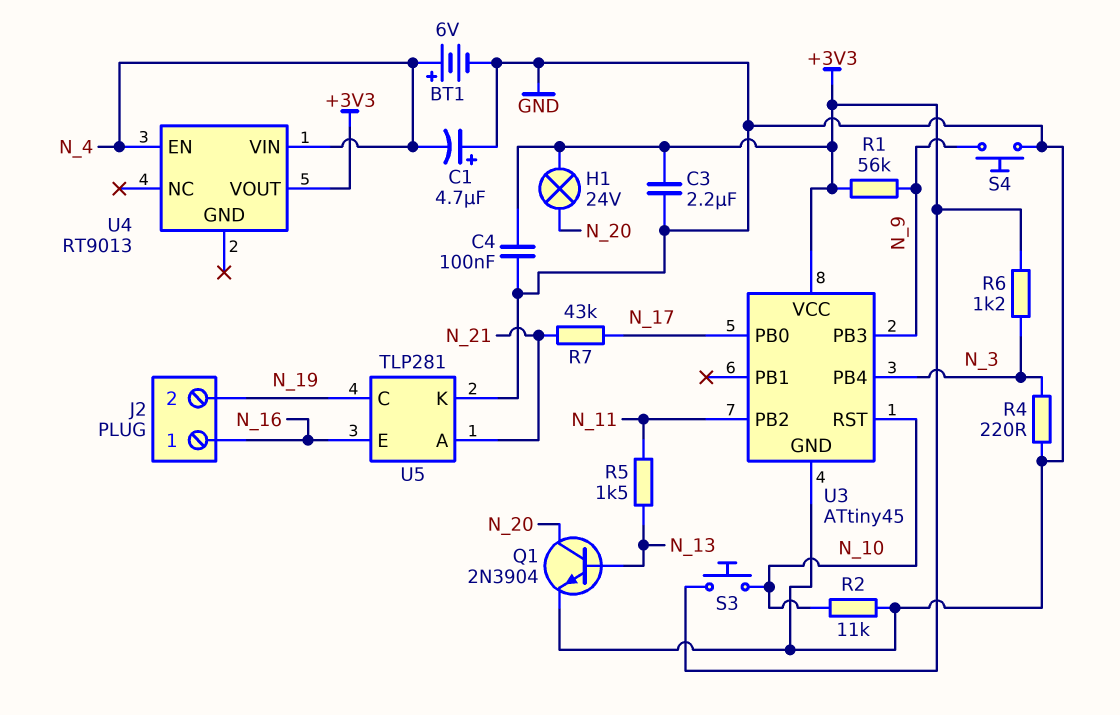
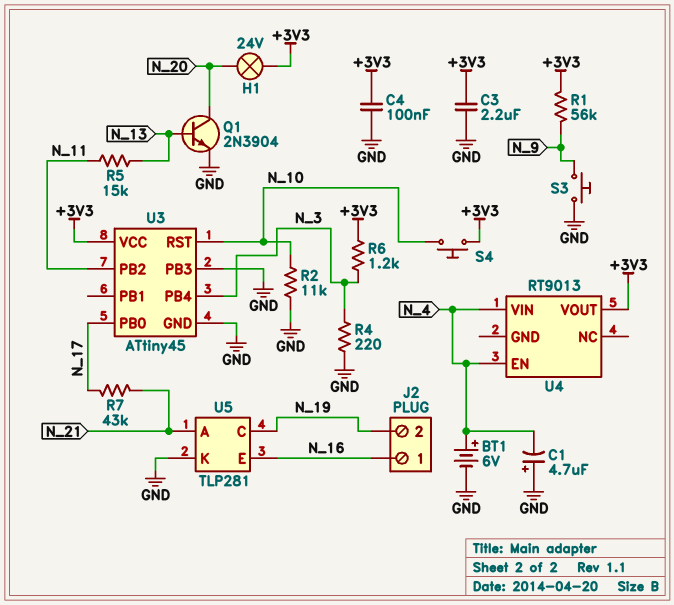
R5: 1.5k (N_11, N_13) -> 15k (N_11, N_13)
S3: button (+3V3, N_10) -> button (GND, N_9)
S4: button (GND, N_9) -> button (+3V3, N_10)
U3 pin PB3: N_9 -> GND

